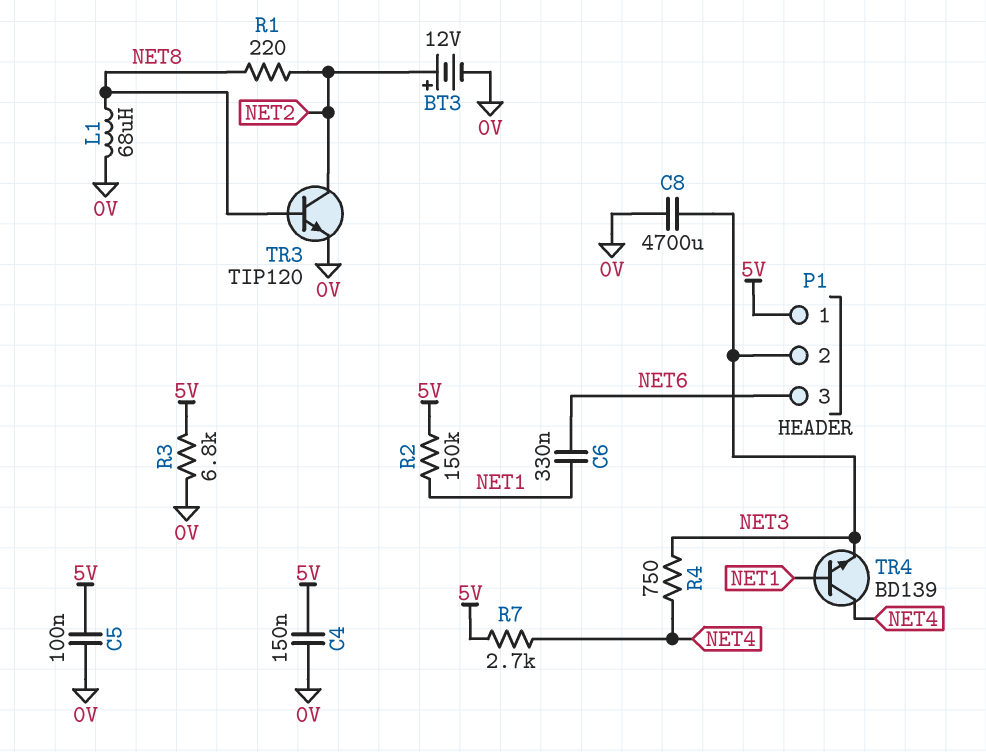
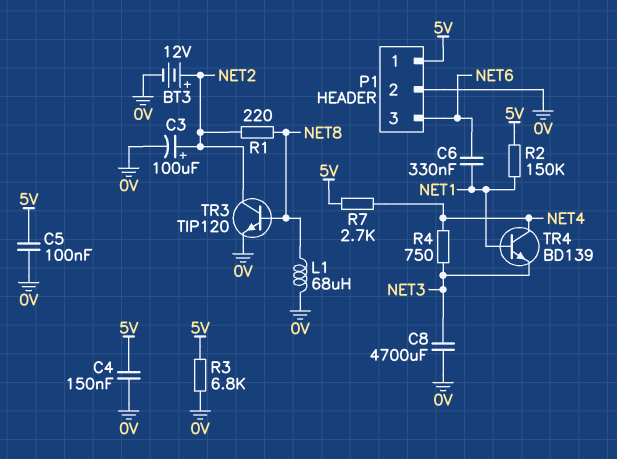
C3: none -> 100uF (plus NET2, minus 0V)
P1 pin 2: NET3 -> 0V

